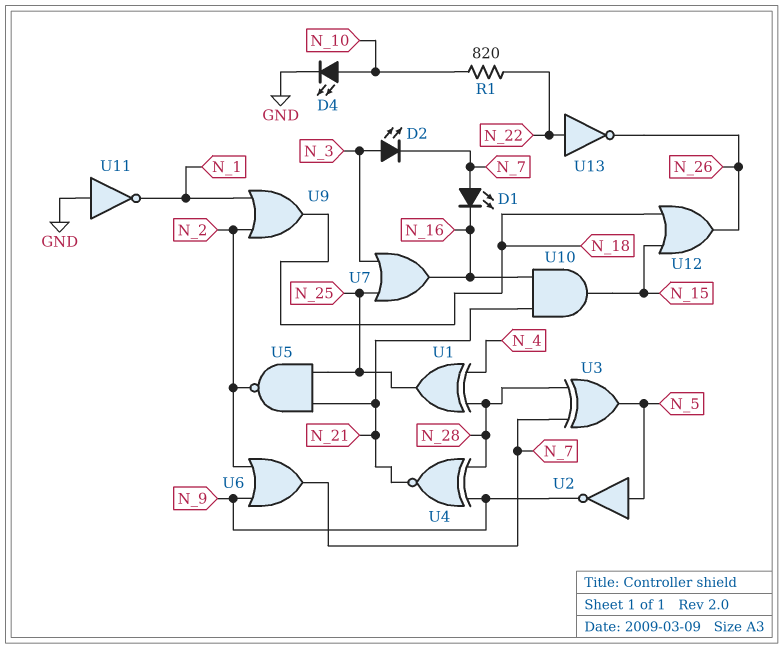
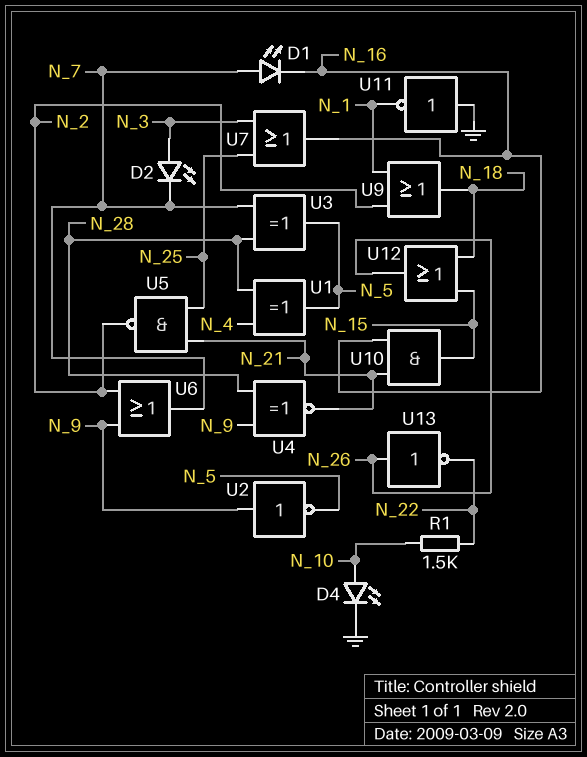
R1: 820 (N_10, N_22) -> 1.5k (N_10, N_22)
U1: XOR (in N_4, in N_28, out N_25) -> XOR (in N_4, in N_28, out N_5)
U2: NOT (in N_5, out N_9) -> NOT (in N_9, out N_5)
U13: NOT (in N_22, out N_26) -> NOT (in N_26, out N_22)

